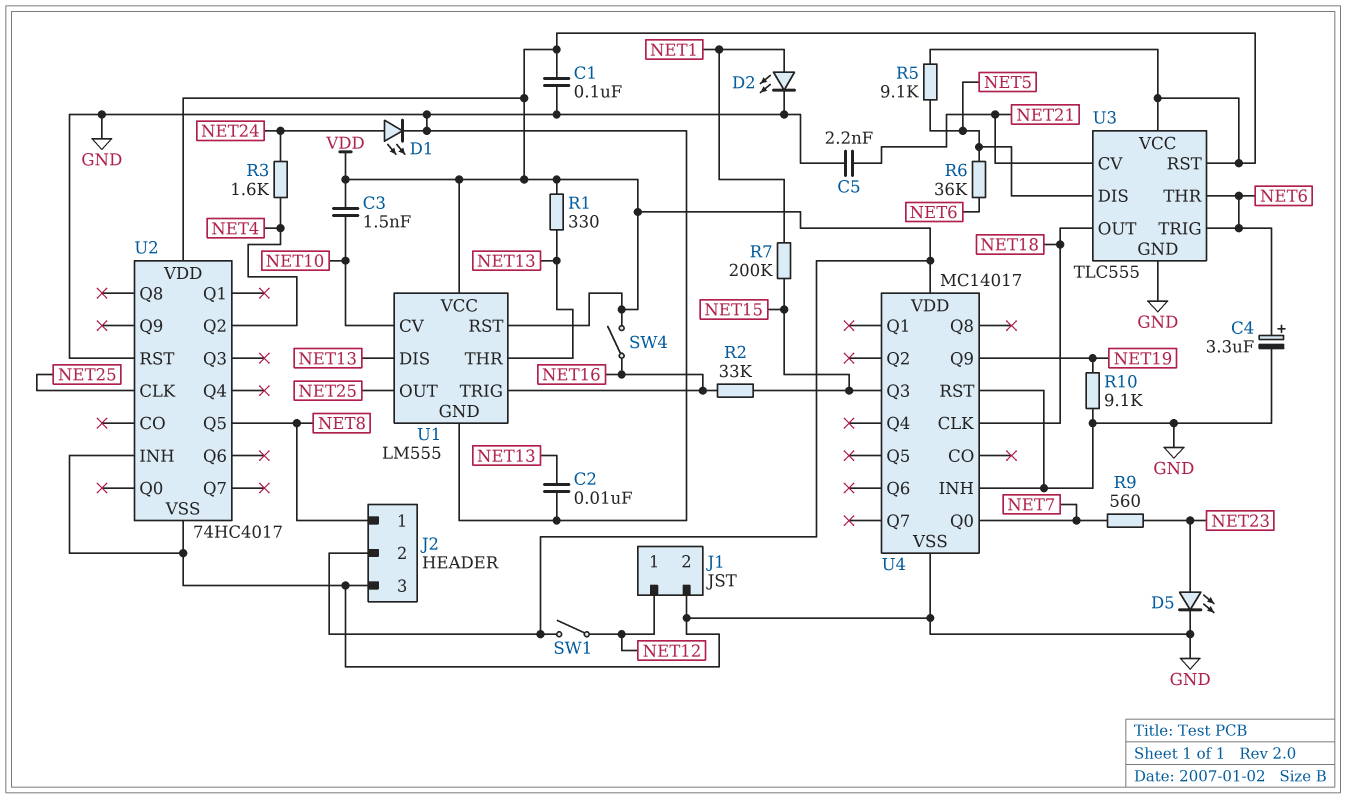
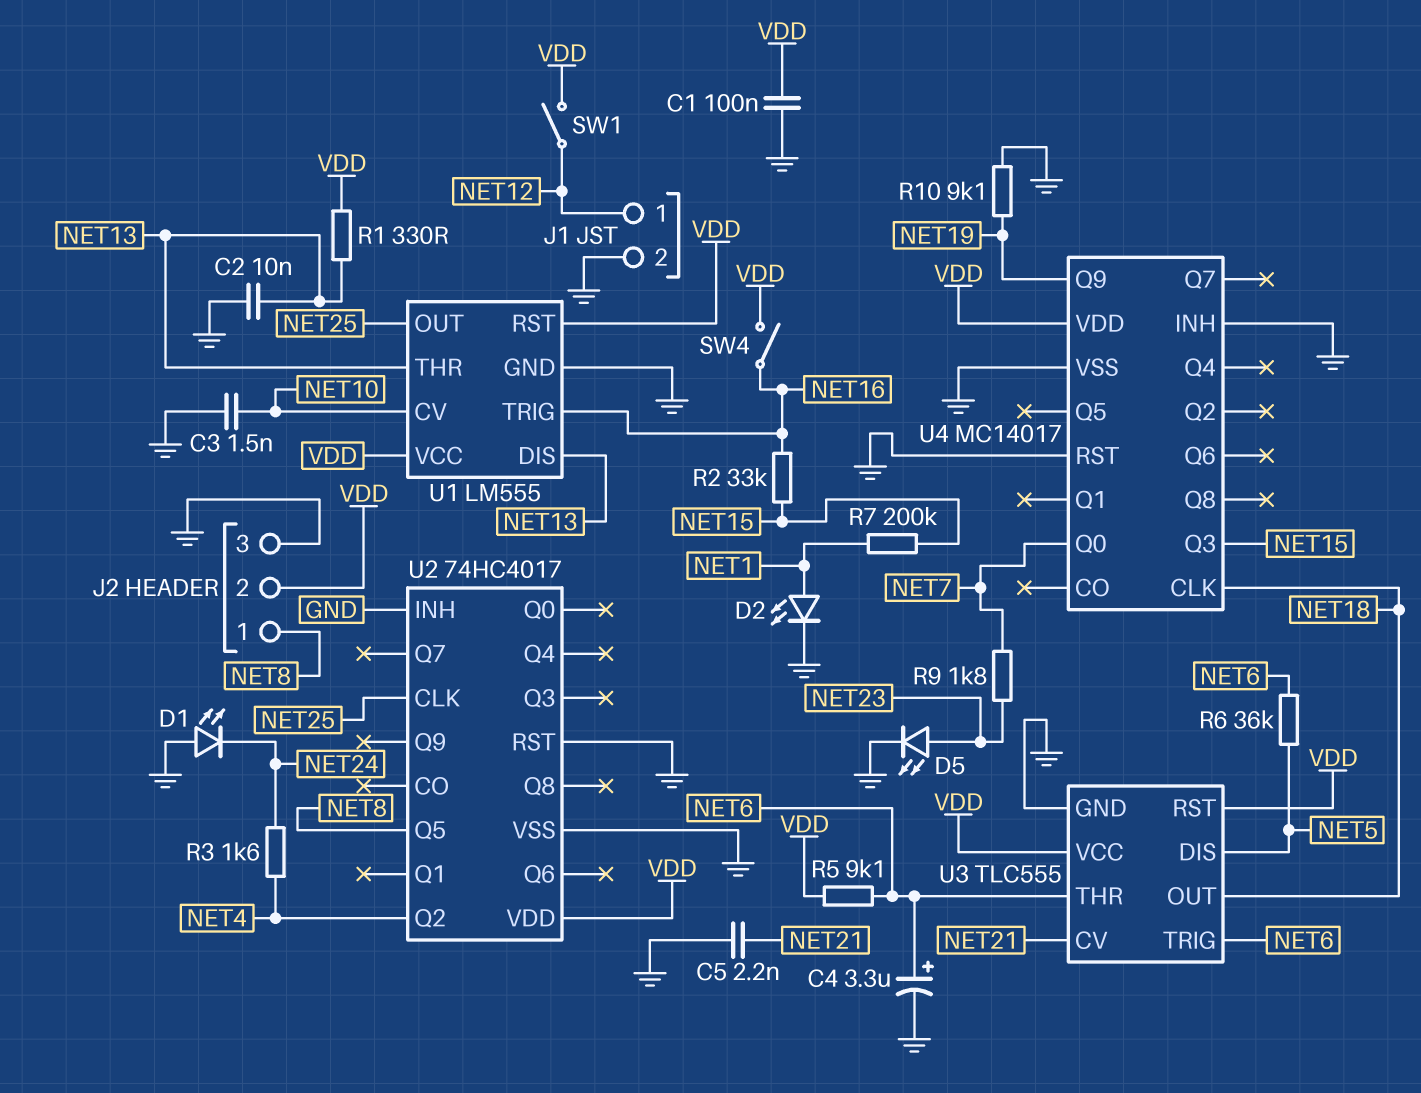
C3: 1.5nF (NET10, VDD) -> 1.5nF (GND, NET10)
D1: LED (A NET24, K GND) -> LED (A GND, K NET24)
R5: 9.1k (NET5, VDD) -> 9.1k (NET6, VDD)
R9: 560 (NET7, NET23) -> 1.8k (NET7, NET23)

